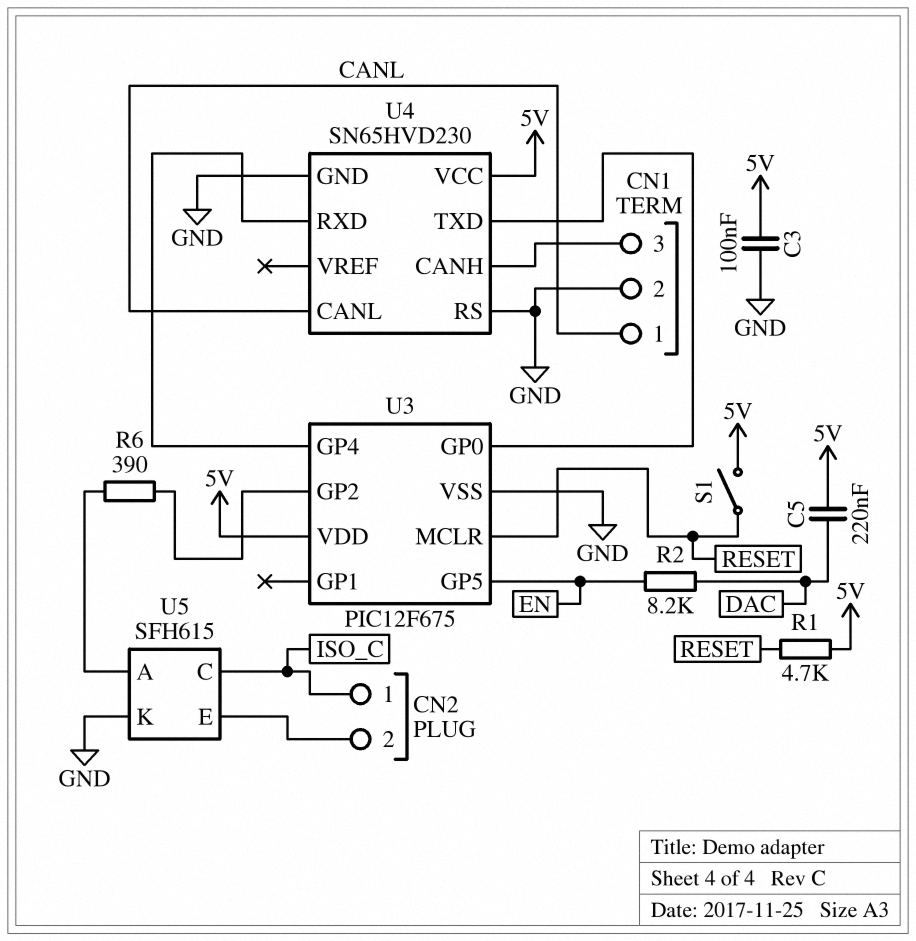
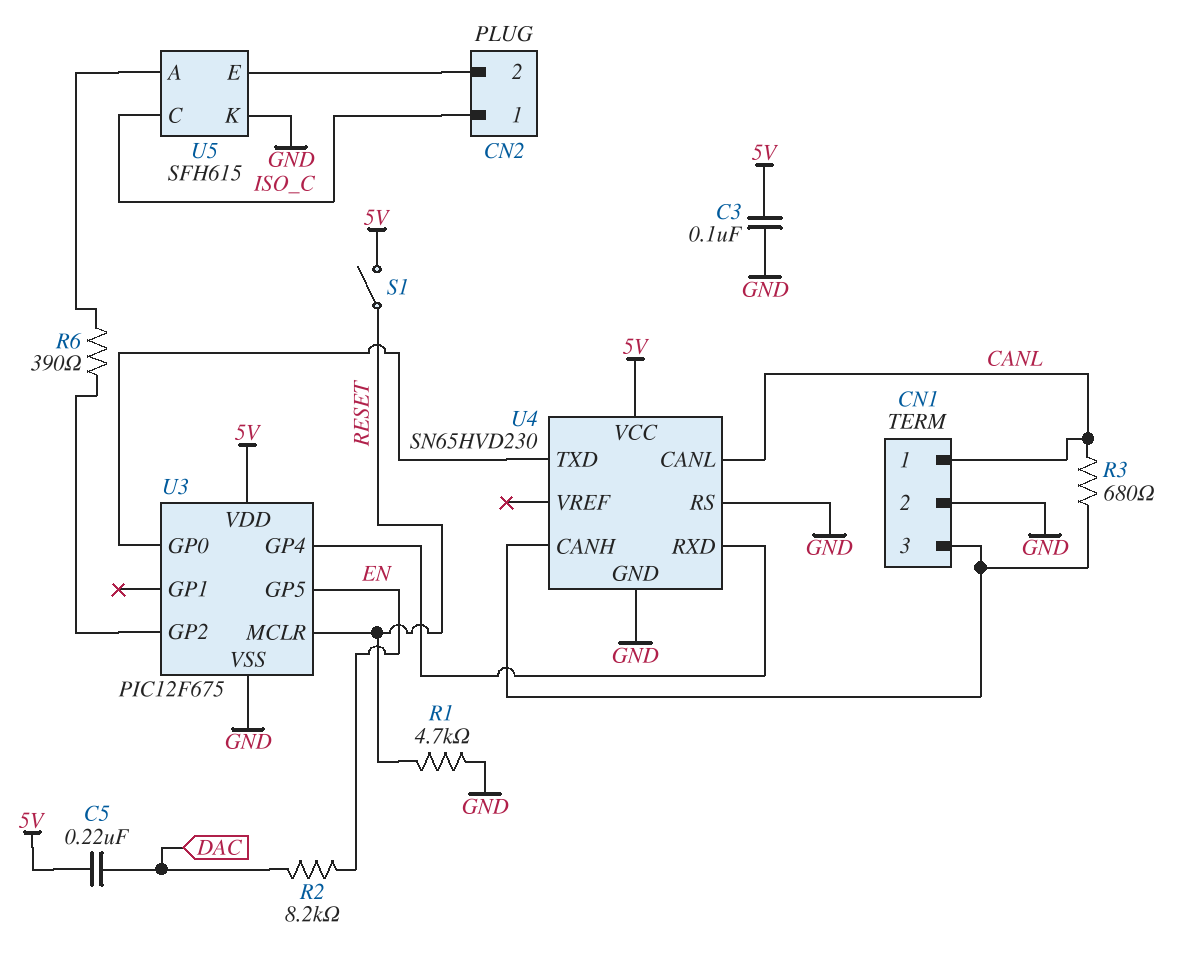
R1: 4.7k (5V, RESET) -> 4.7k (GND, RESET)
R3: none -> 680 (CANL, CN1/3)

